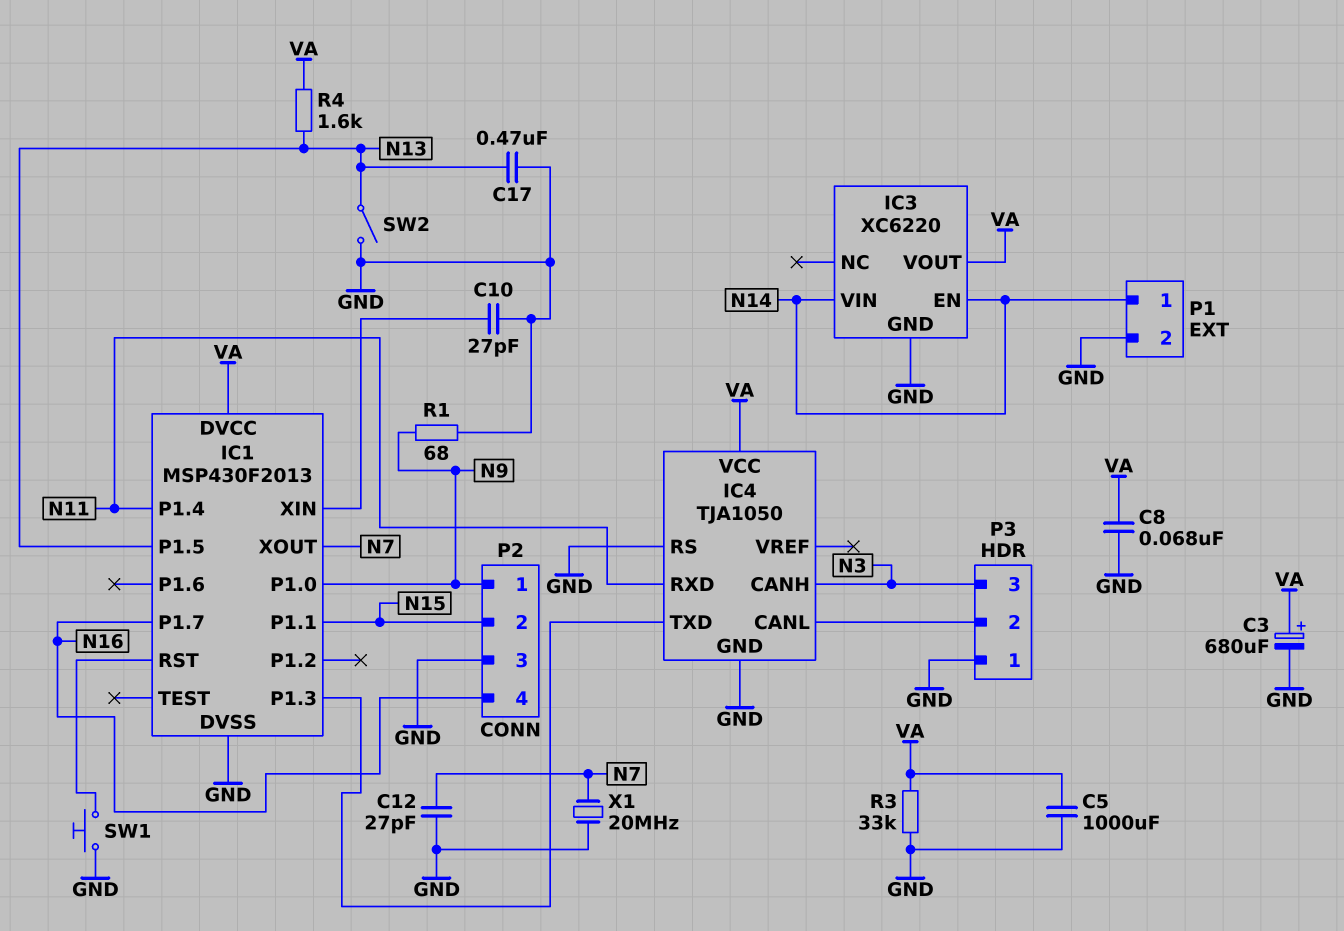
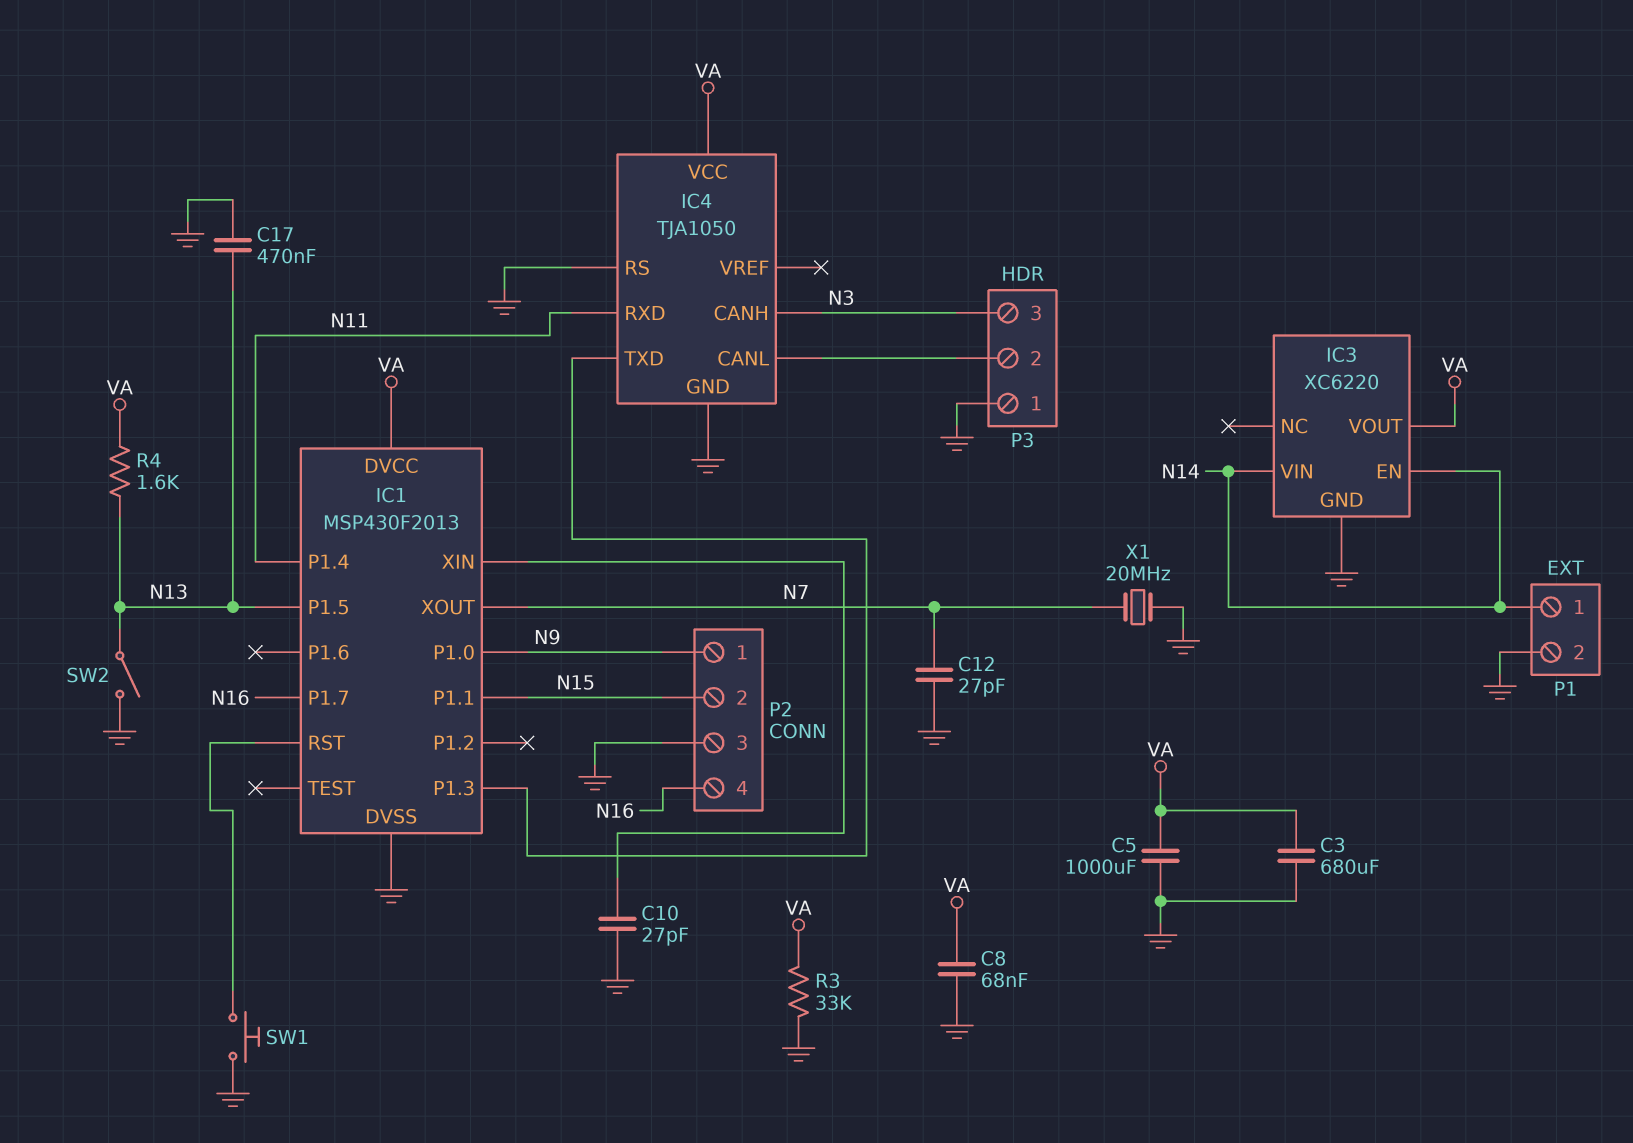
C3: 680uF (plus VA, minus GND) -> 680uF (GND, VA)
R1: 68 (GND, N9) -> none

